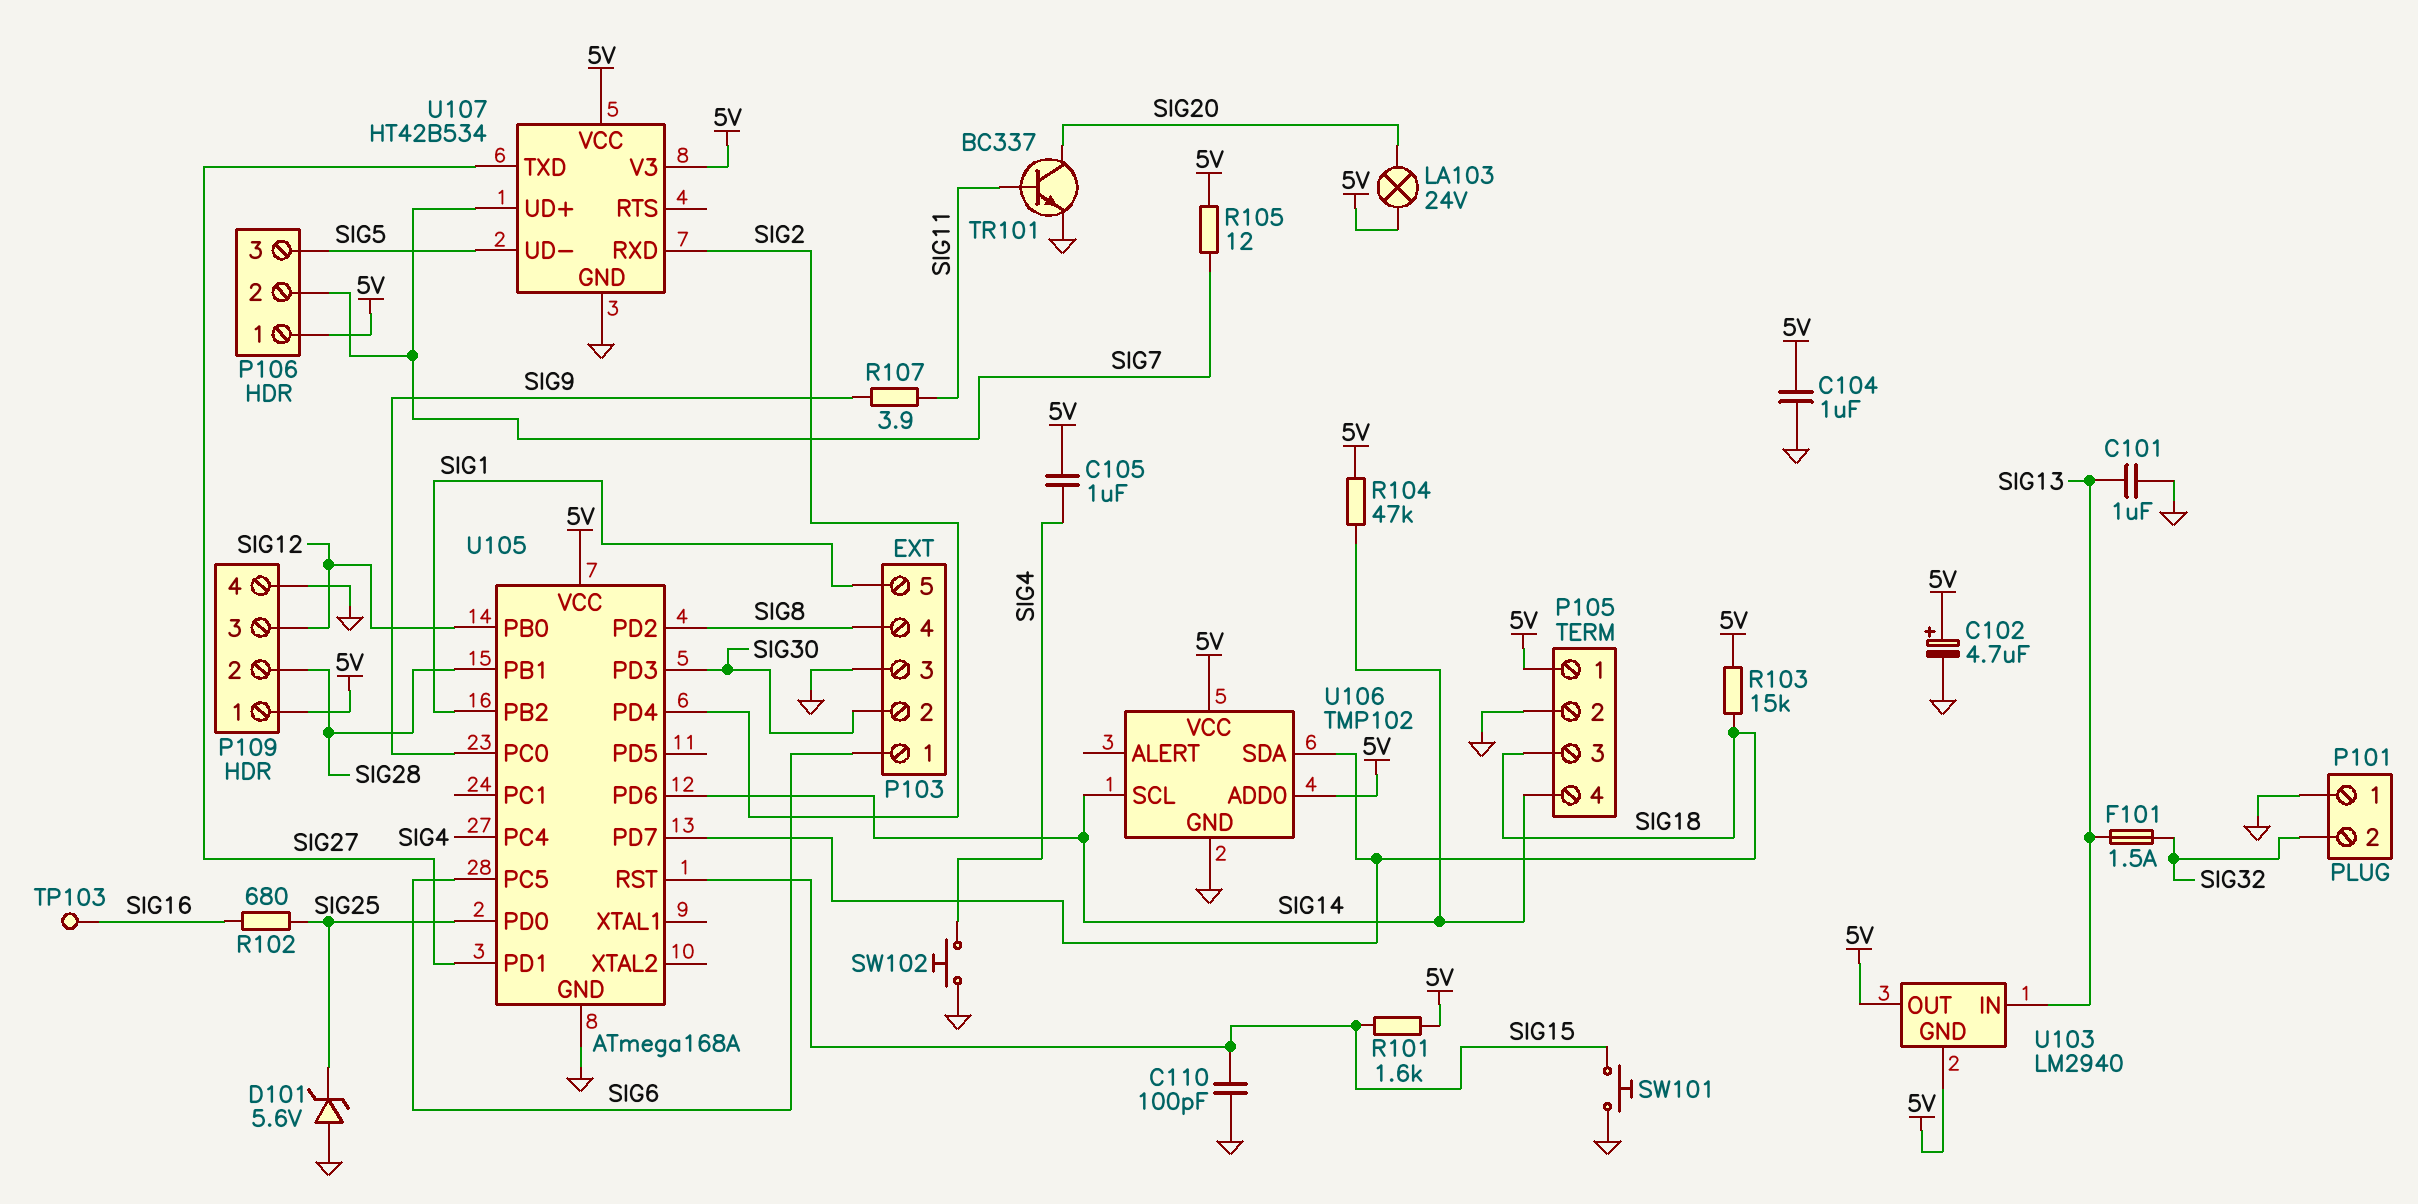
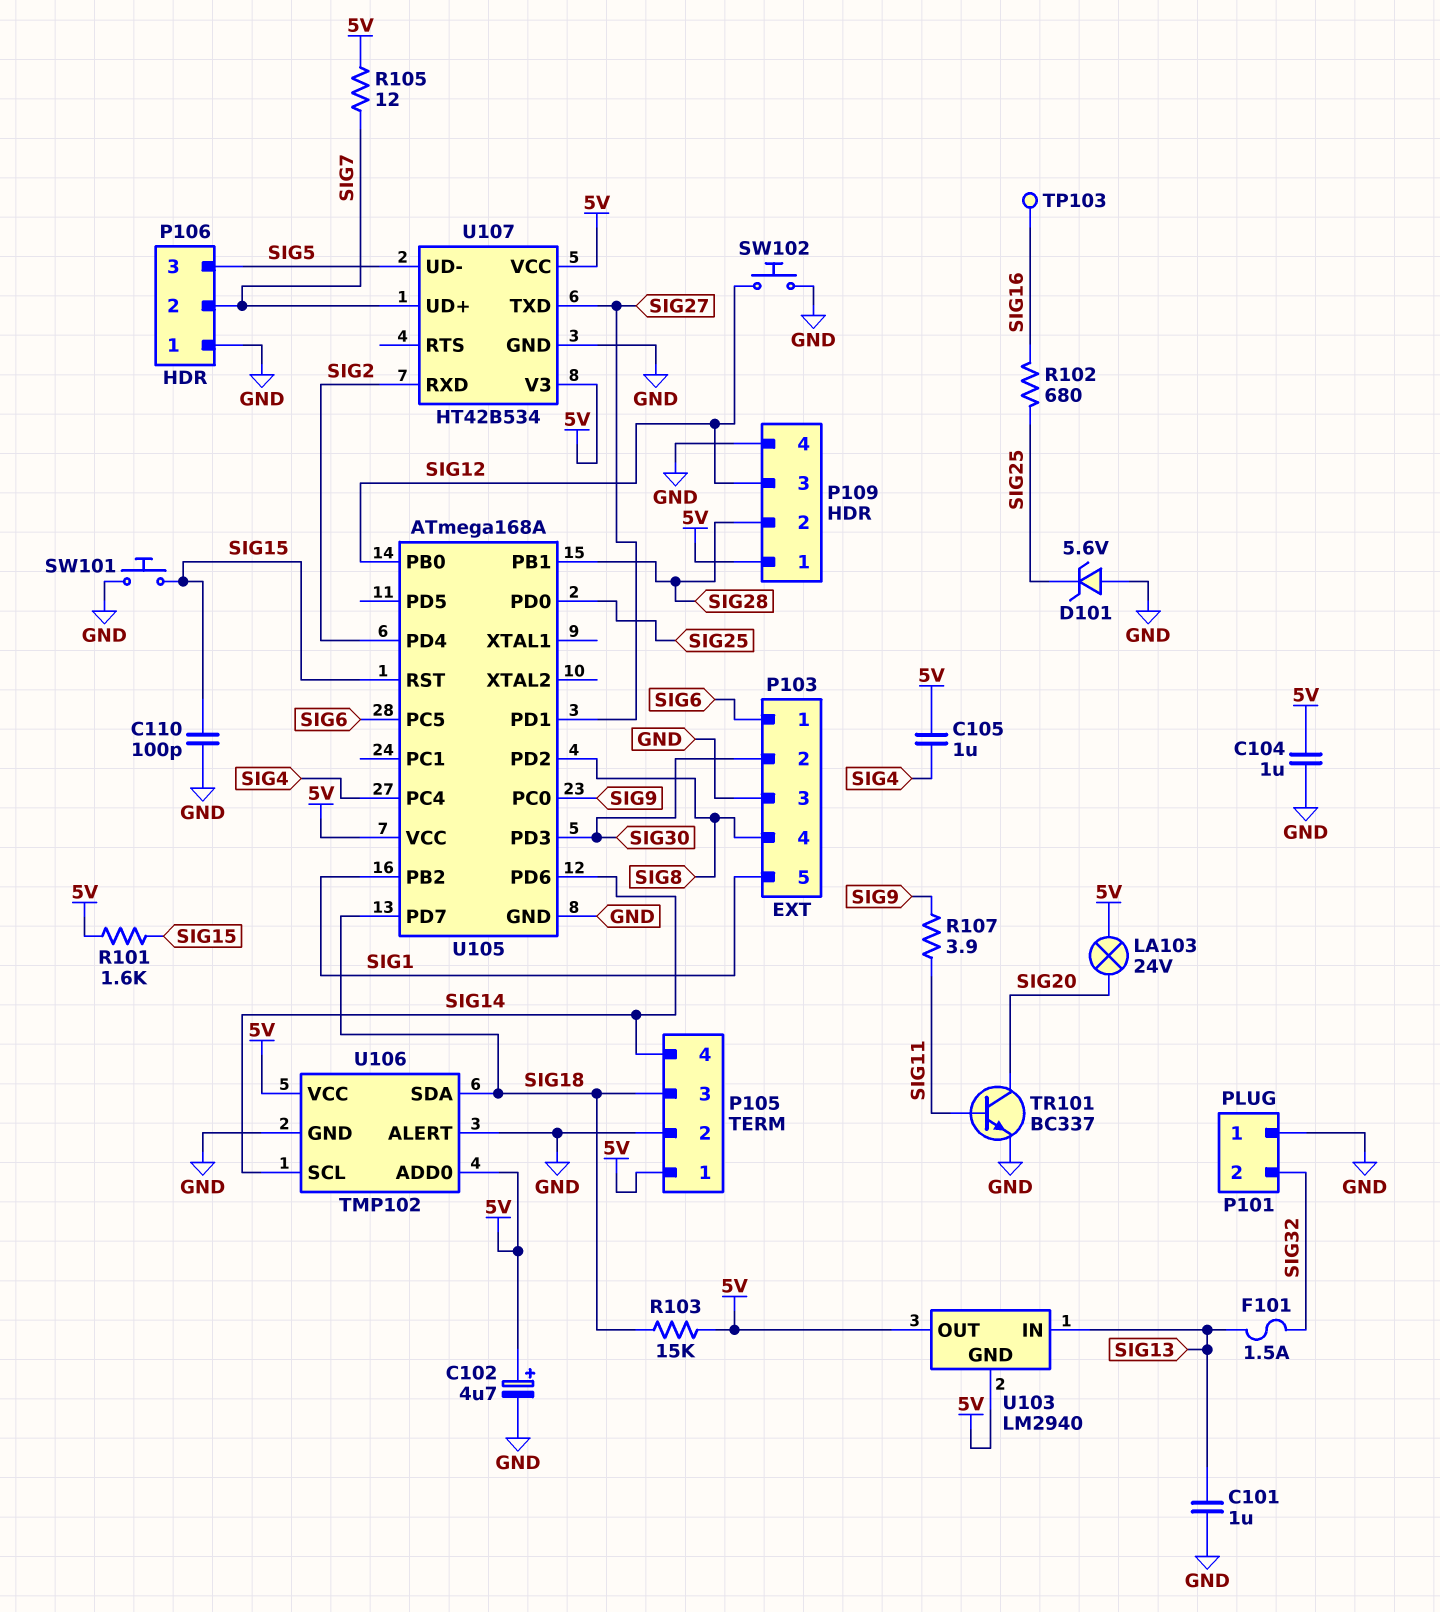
P106 pin 1: 5V -> GND
R104: 47k (5V, SIG14) -> none
SW102: button (GND, SIG4) -> button (GND, SIG12)
U106 pin ALERT: none -> GND

